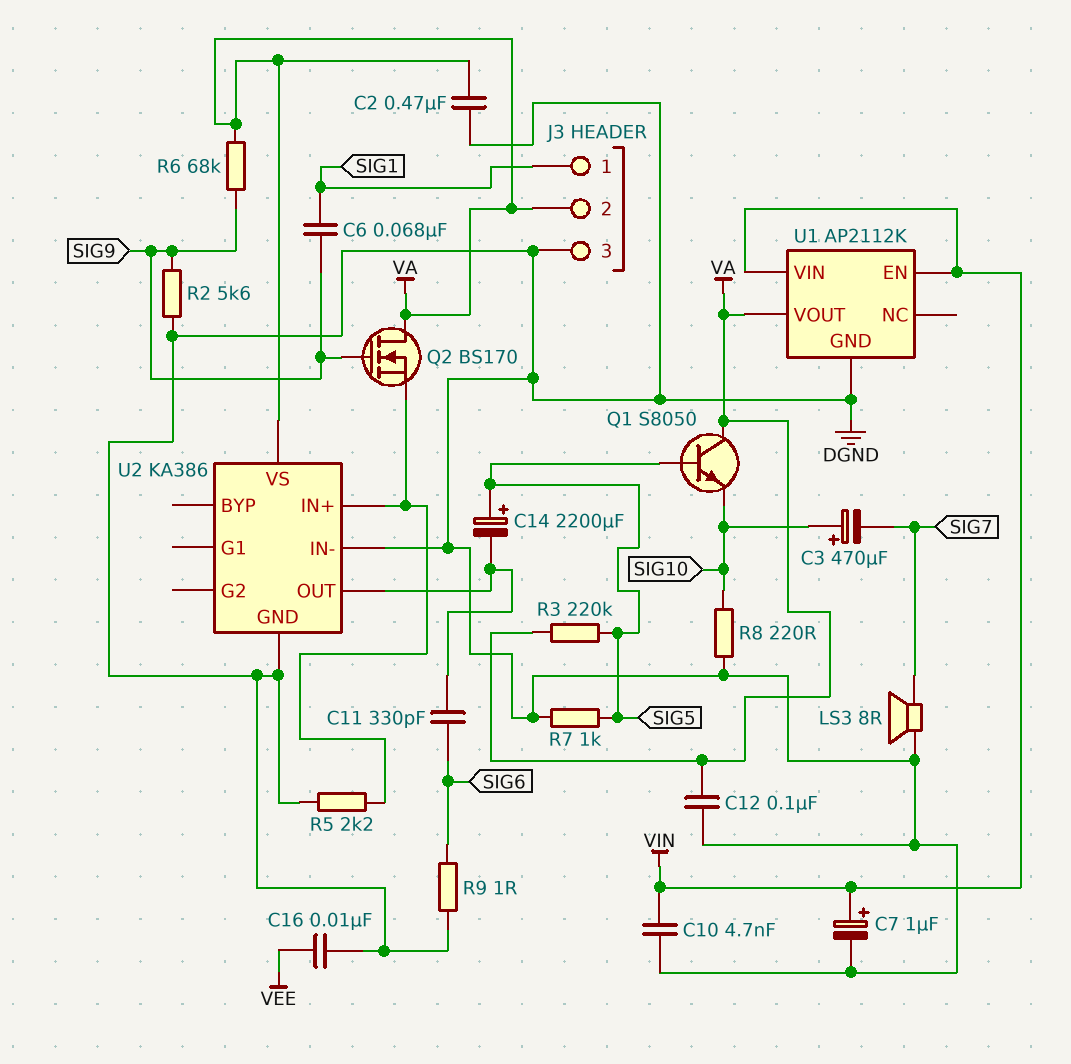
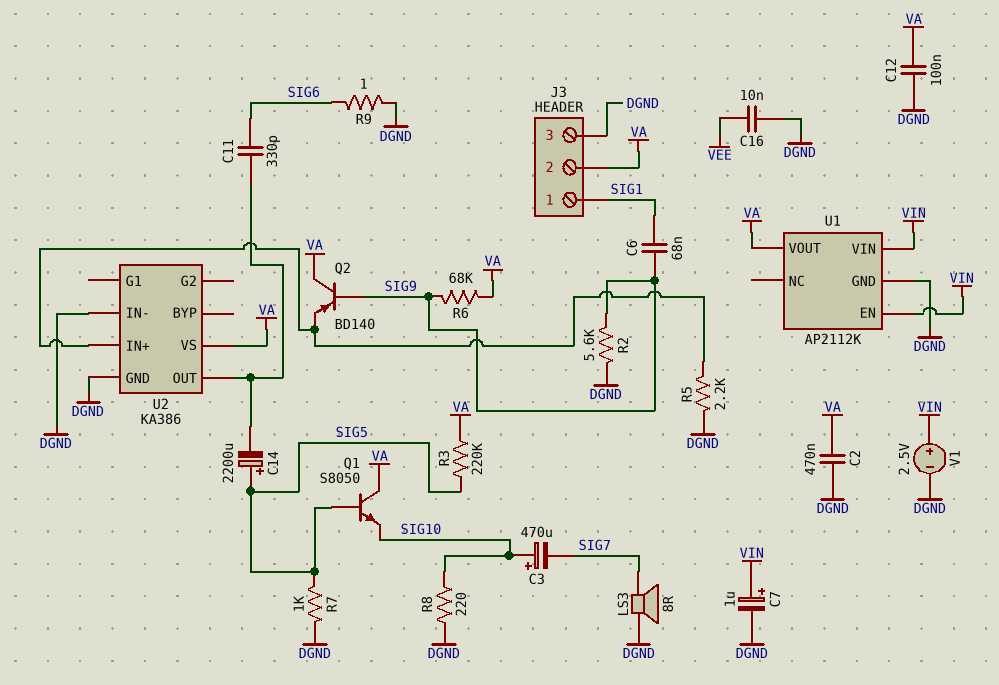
C10: 4.7nF (DGND, VIN) -> none
Q2: NMOS BS170 (G SIG9, D VA, S U2/IN+) -> PNP BD140 (B SIG9, C VA, E U2/IN+)
V1: none -> 2.5V (plus VIN, minus DGND)

